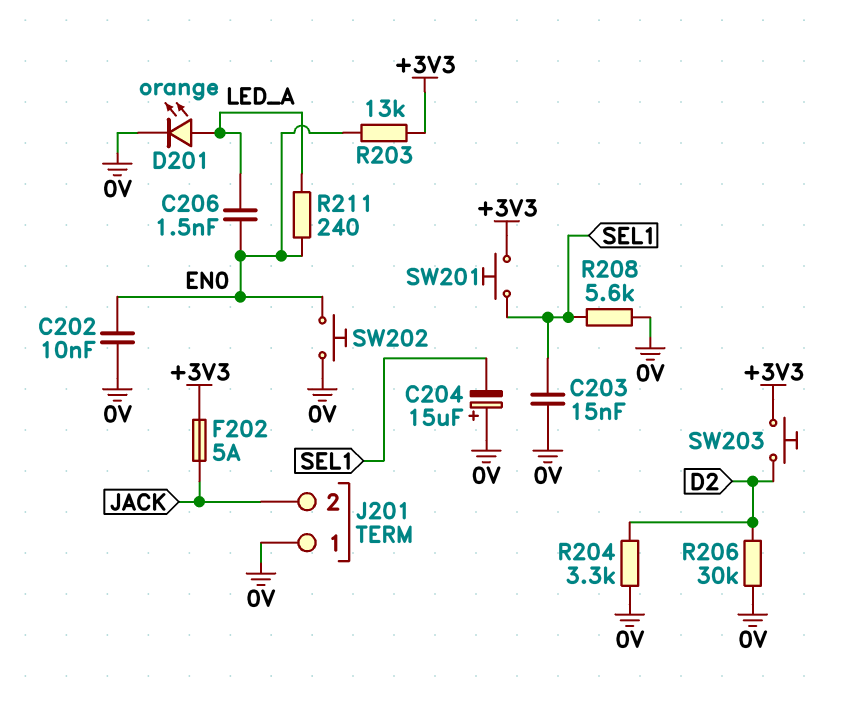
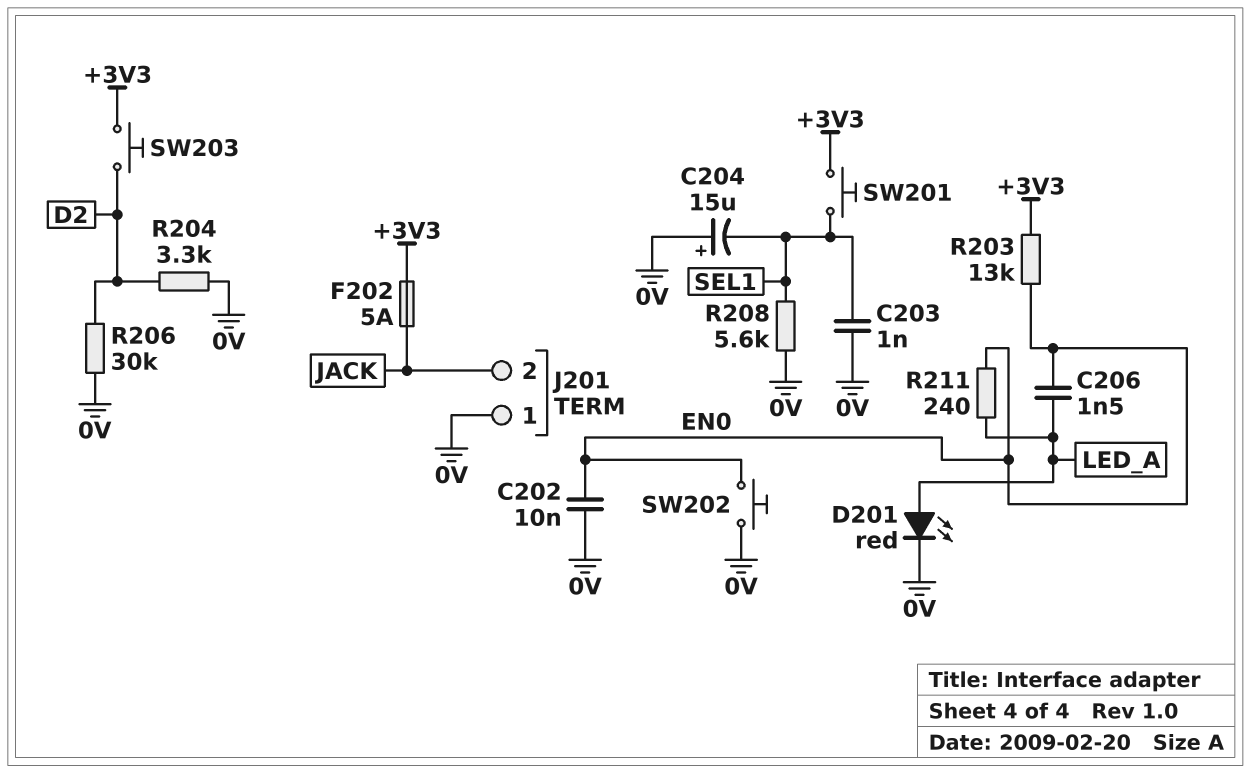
C203: 15nF (0V, SEL1) -> 1nF (0V, SEL1)
D201: LED orange (A LED_A, K 0V) -> LED red (A LED_A, K 0V)

